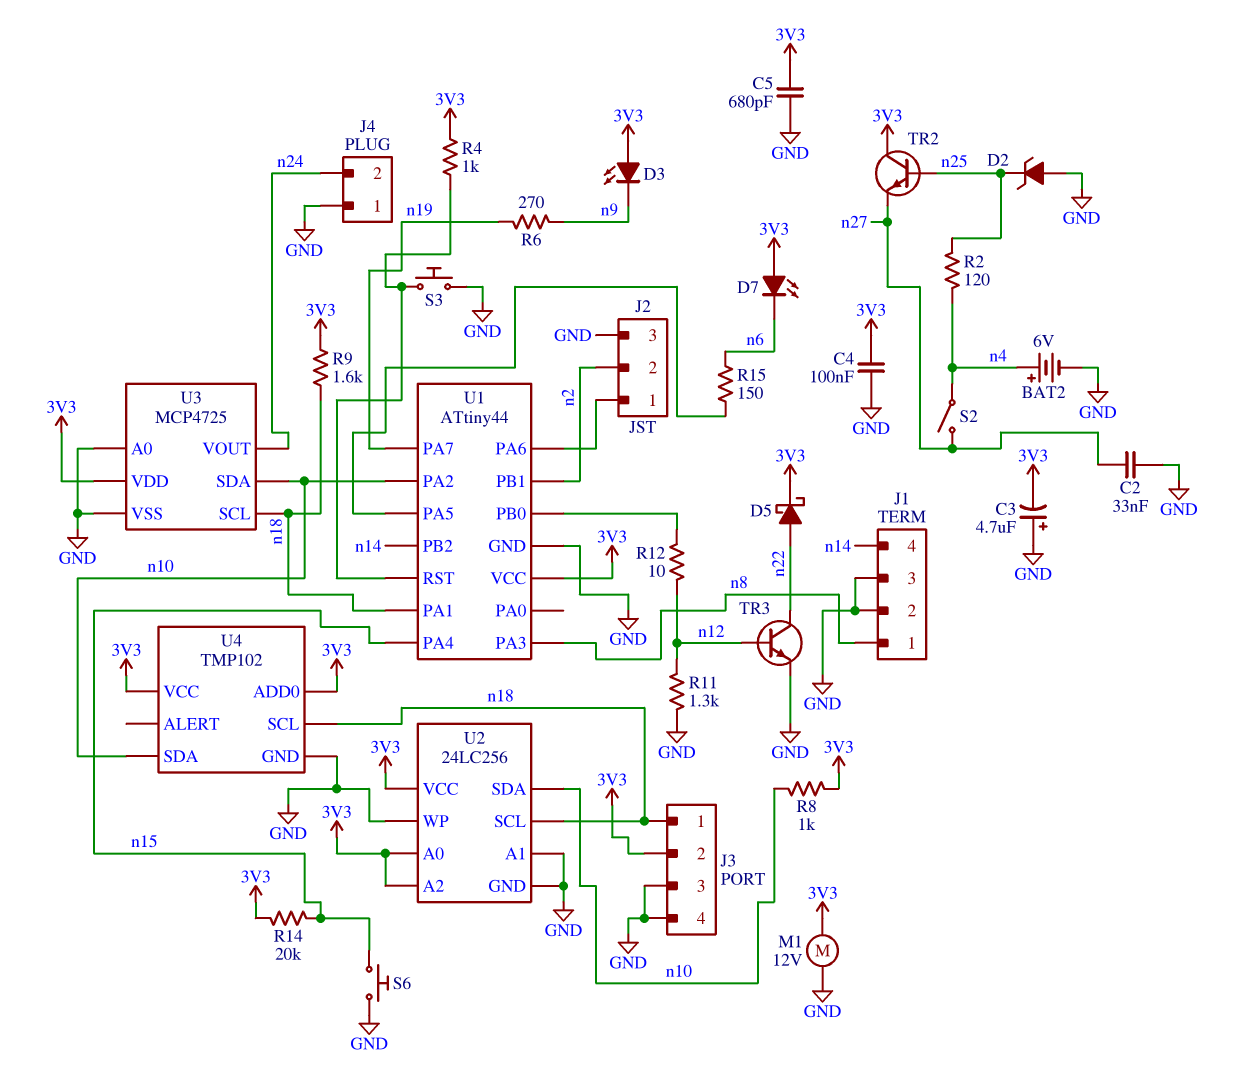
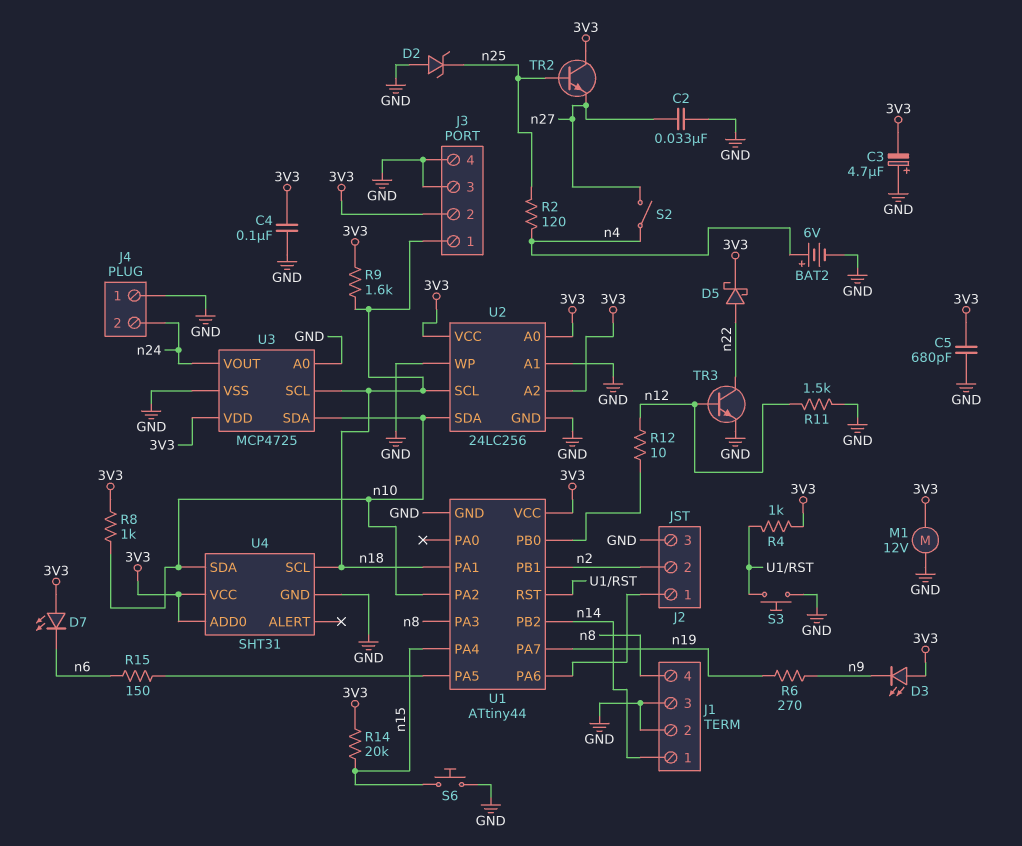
J1 pin 1: n8 -> n14
J1 pin 4: n14 -> n8
R11: 1.3k (GND, n12) -> 1.5k (GND, n12)
U4: TMP102 -> SHT31

